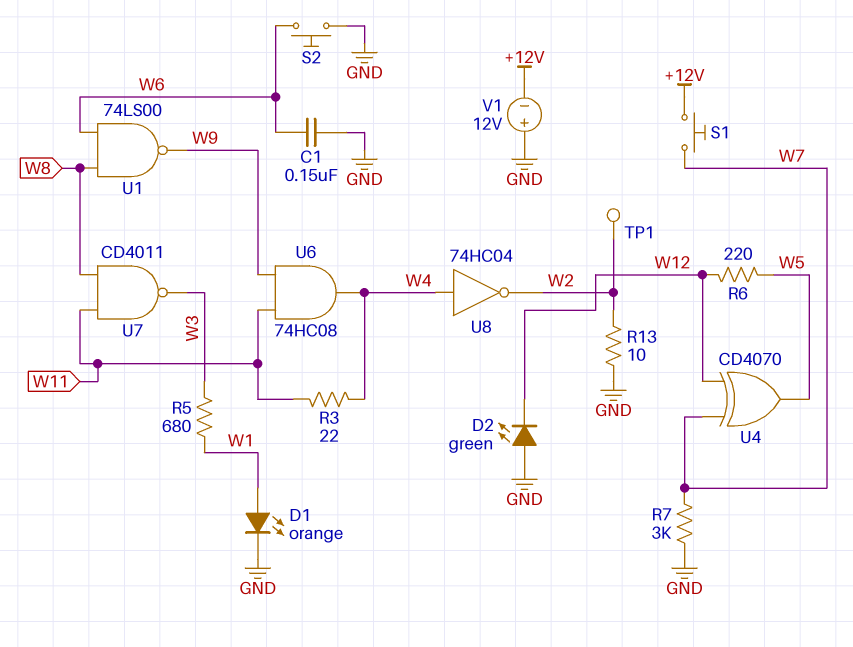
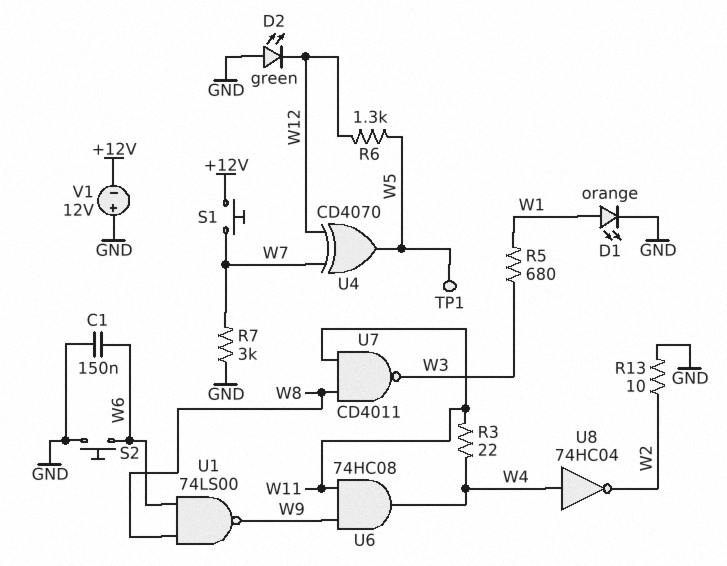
R6: 220 (W5, W12) -> 1.3k (W5, W12)
TP1: test point (W2) -> test point (W5)

